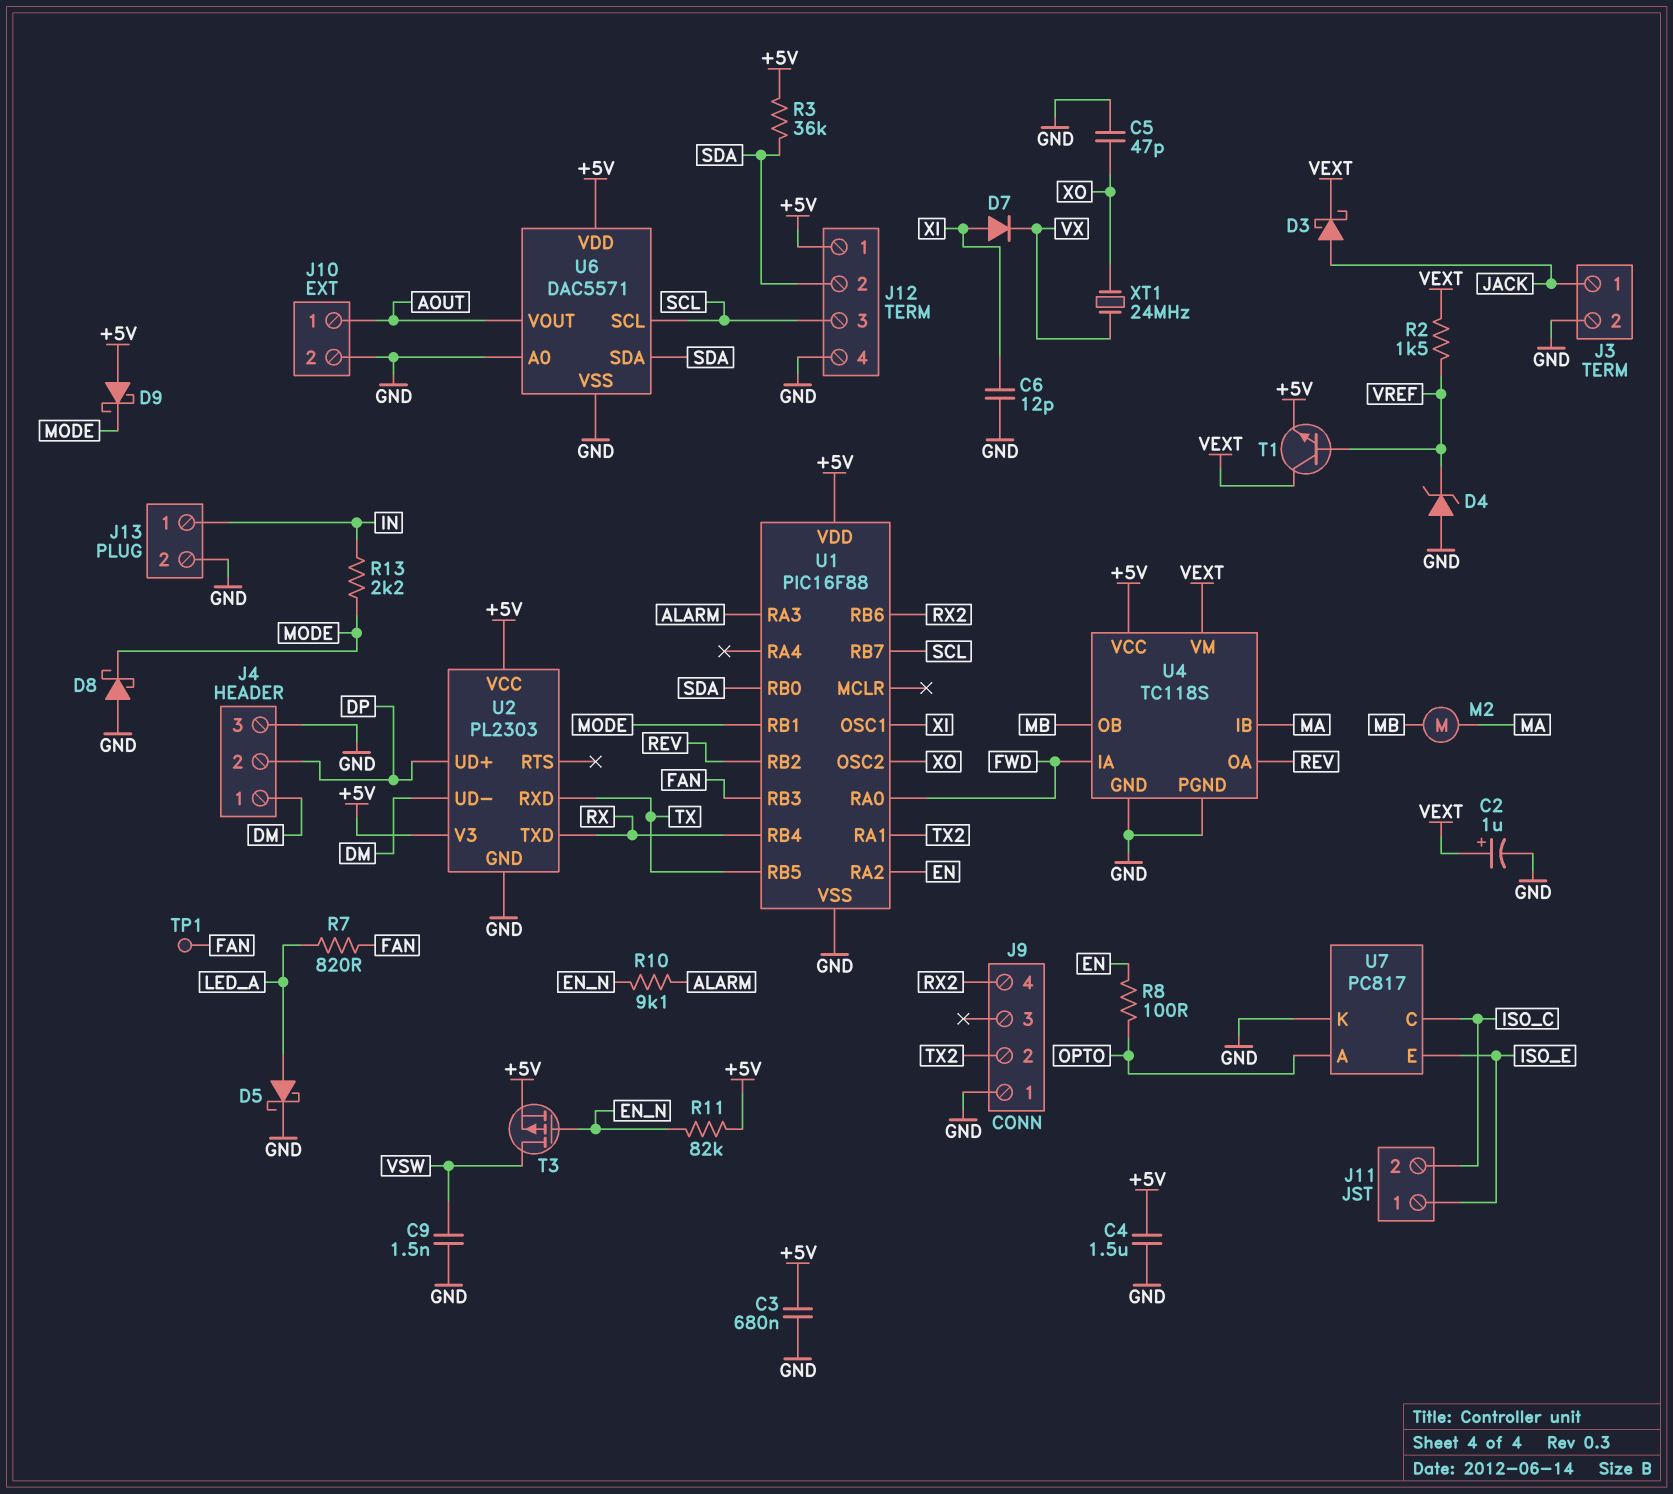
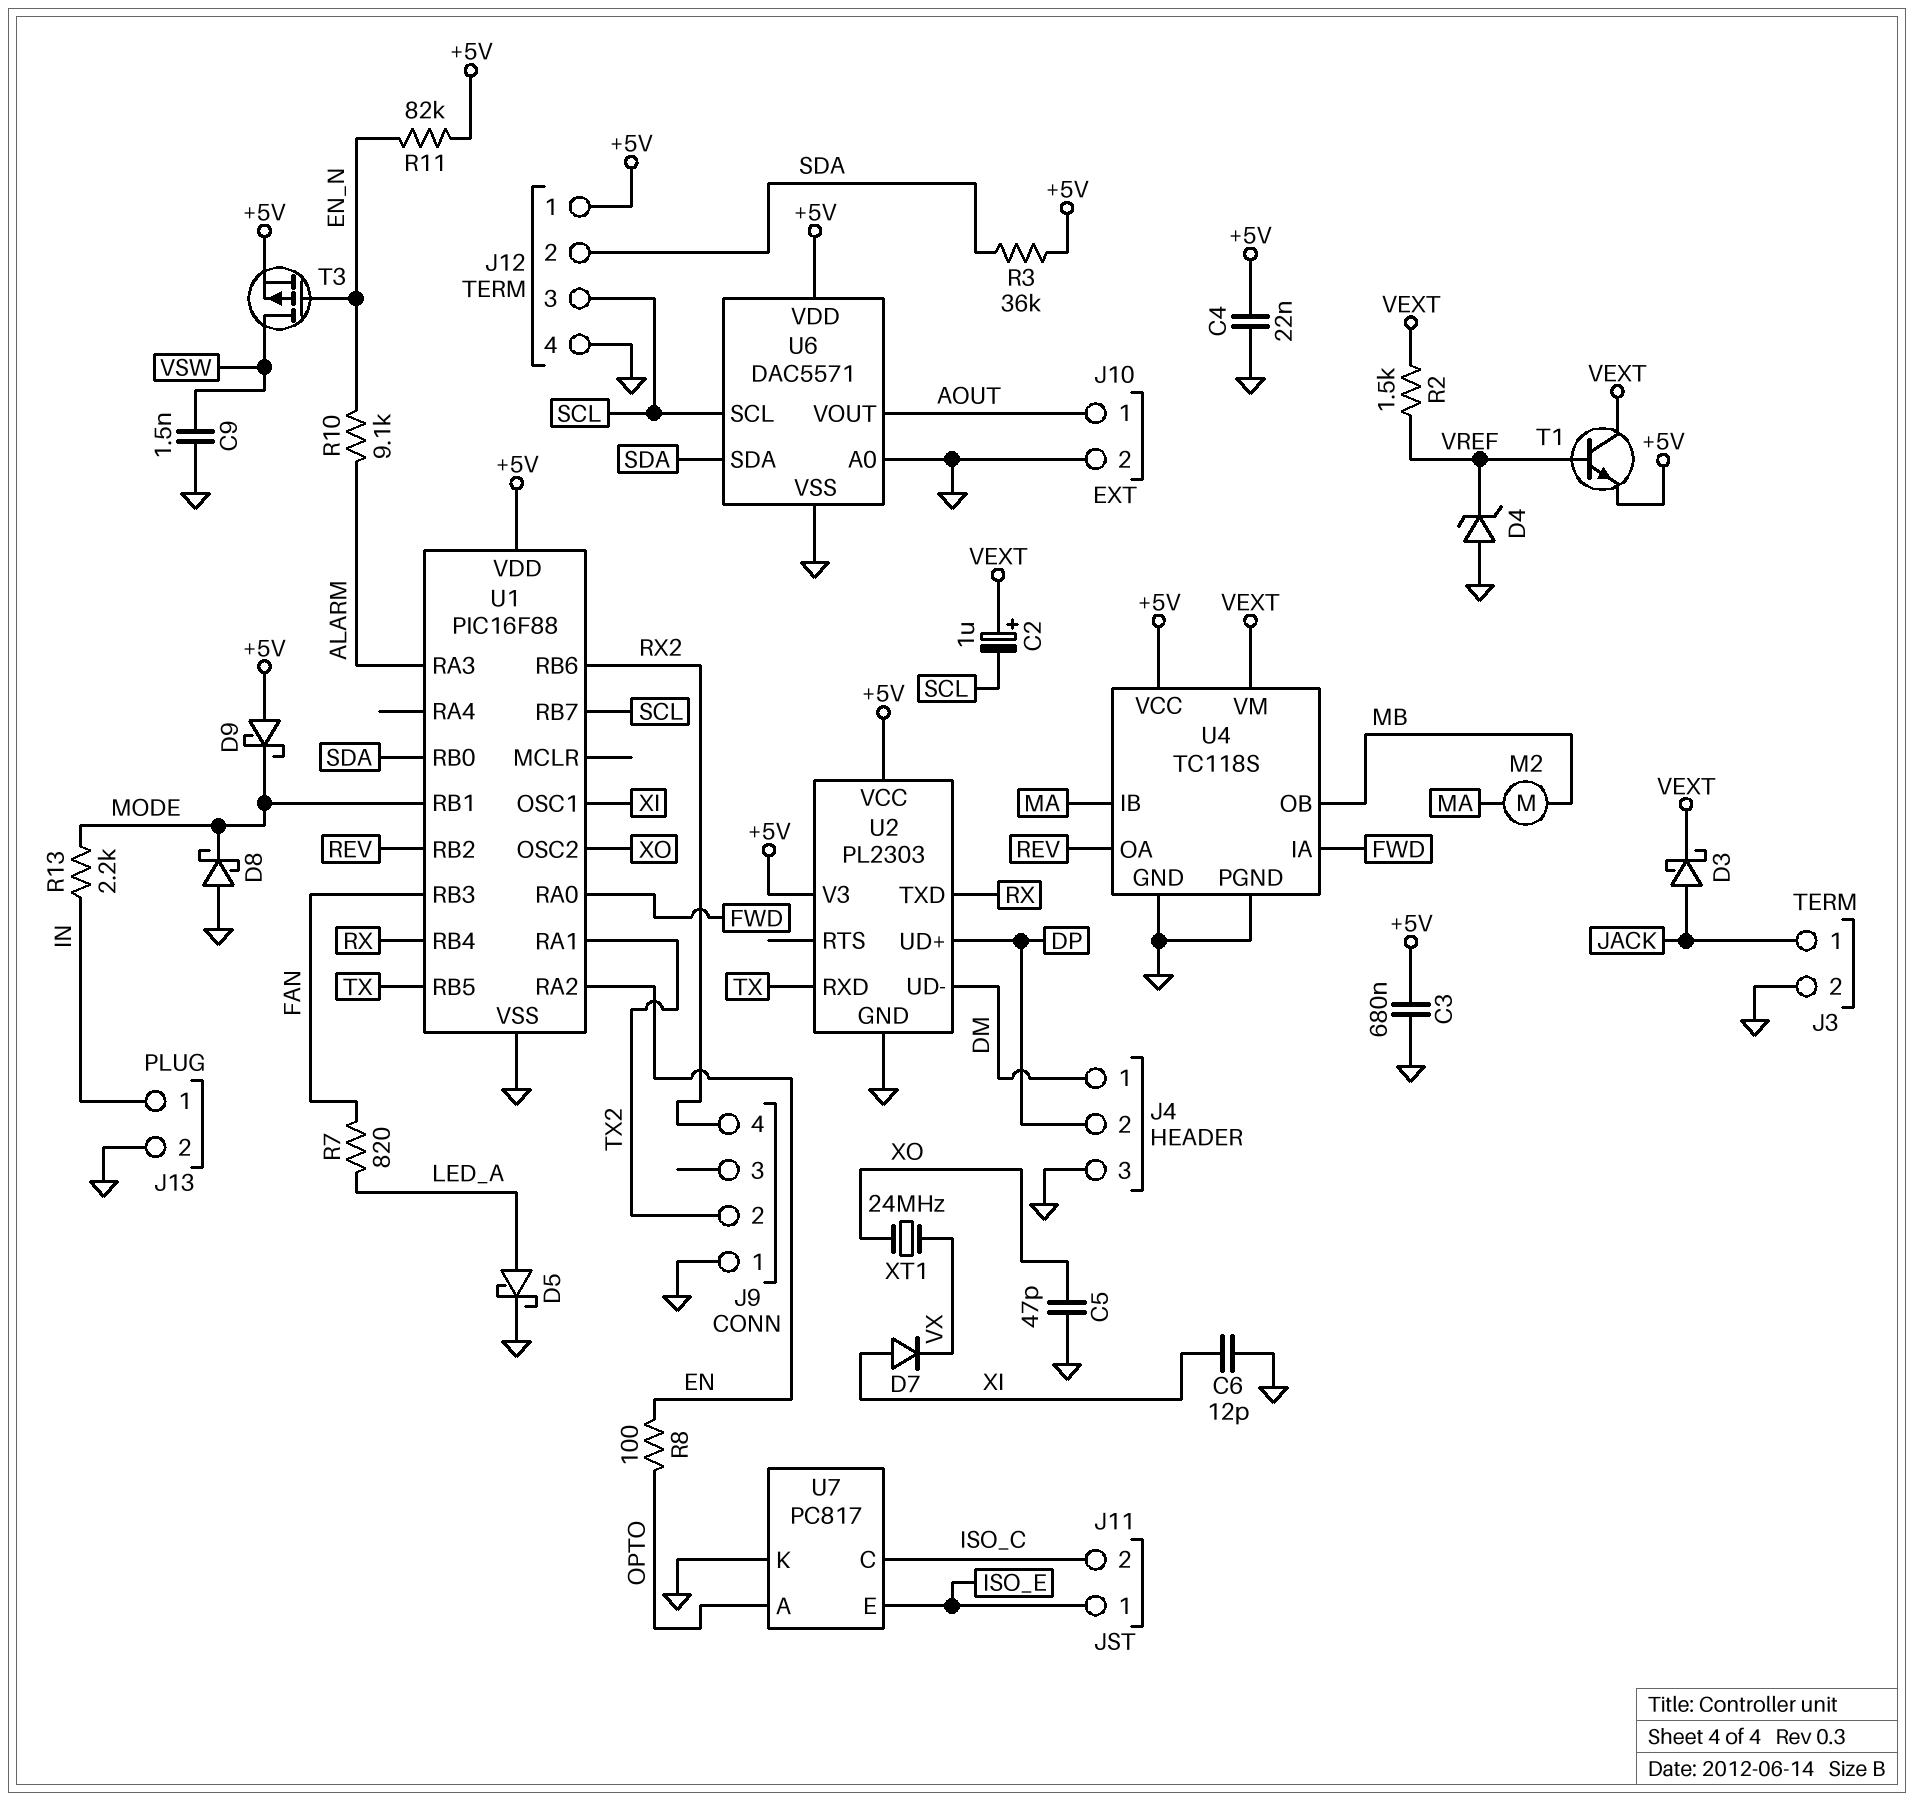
C2: 1uF (plus VEXT, minus GND) -> 1uF (plus VEXT, minus SCL)
C4: 1.5uF (+5V, GND) -> 22nF (+5V, GND)
TP1: test point (FAN) -> none

